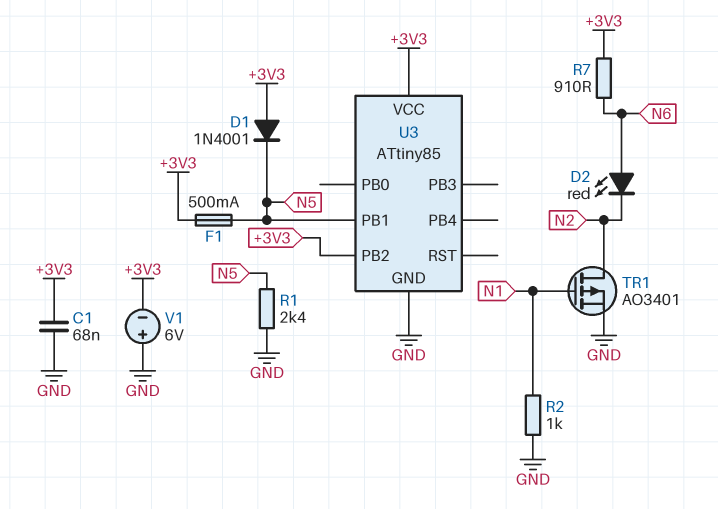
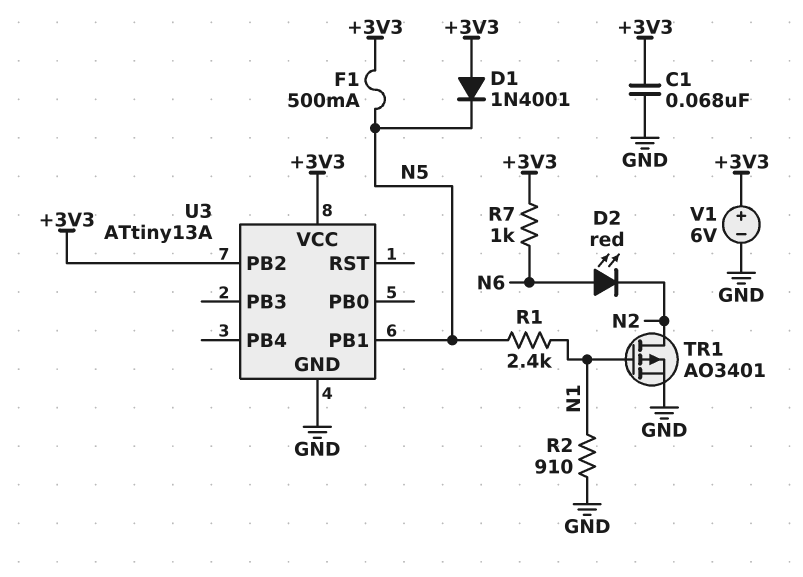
R1: 2.4k (GND, N5) -> 2.4k (N1, N5)
R2: 1k (GND, N1) -> 910 (GND, N1)
R7: 910 (+3V3, N6) -> 1k (+3V3, N6)
U3: ATtiny85 -> ATtiny13A
V1: 6V (plus GND, minus +3V3) -> 6V (plus +3V3, minus GND)

